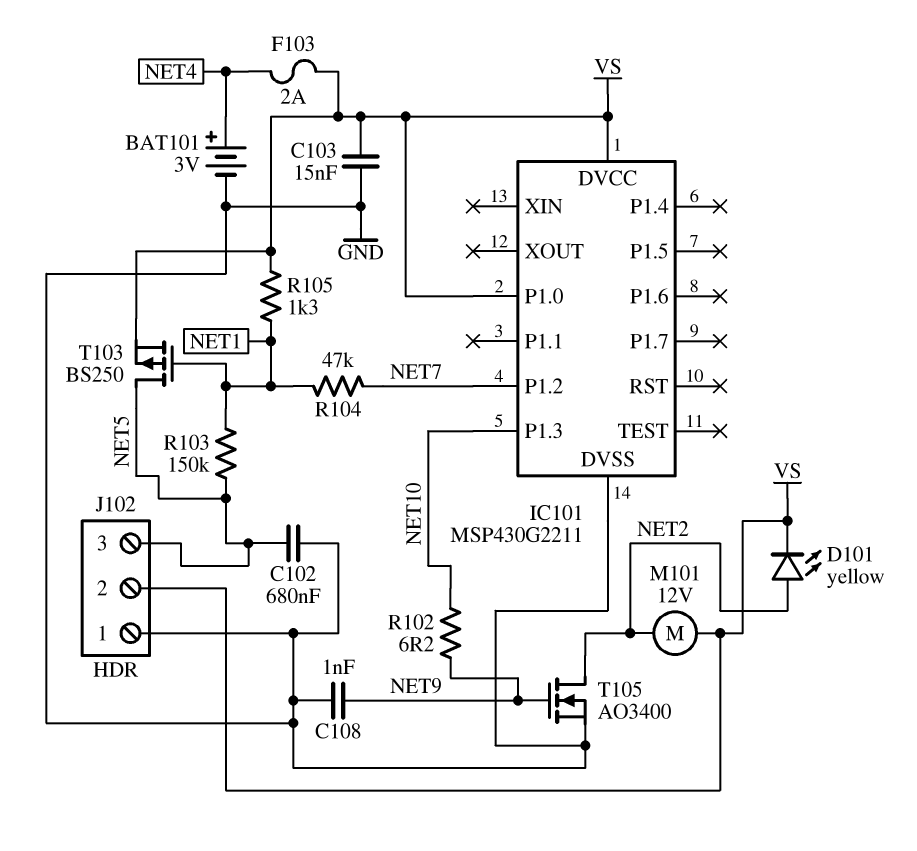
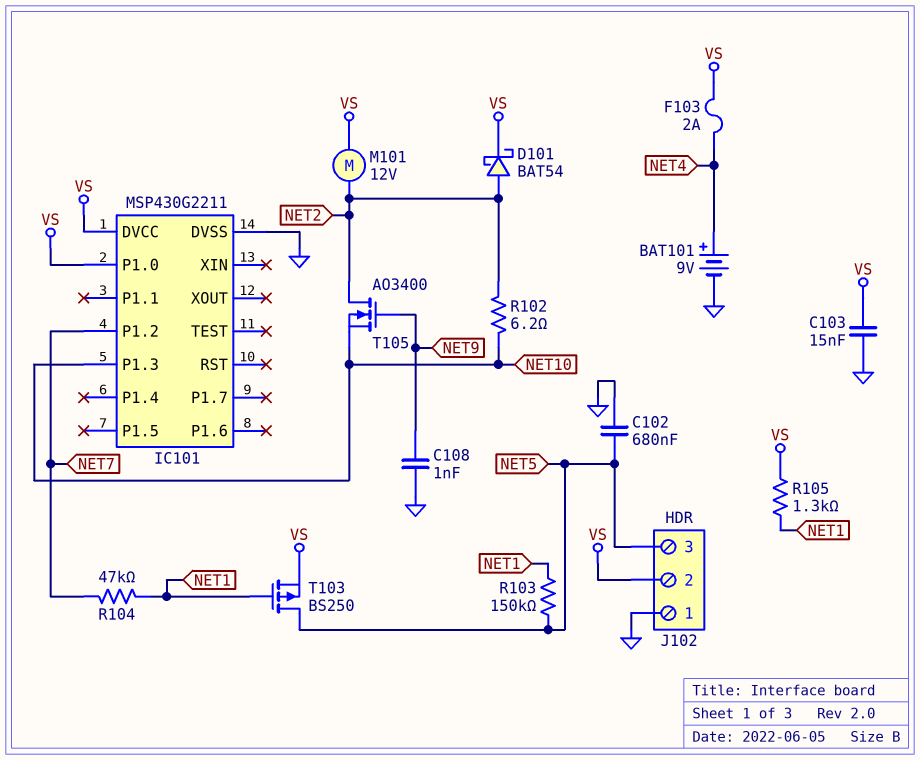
BAT101: 3V (plus NET4, minus GND) -> 9V (plus NET4, minus GND)
D101: LED yellow (A NET2, K VS) -> schottky BAT54 (A NET2, K VS)
R102: 6.2 (NET9, NET10) -> 6.2 (NET2, NET10)
T105: NMOS AO3400 (G NET9, D NET2, S GND) -> NMOS AO3400 (G NET9, D NET2, S NET10)

